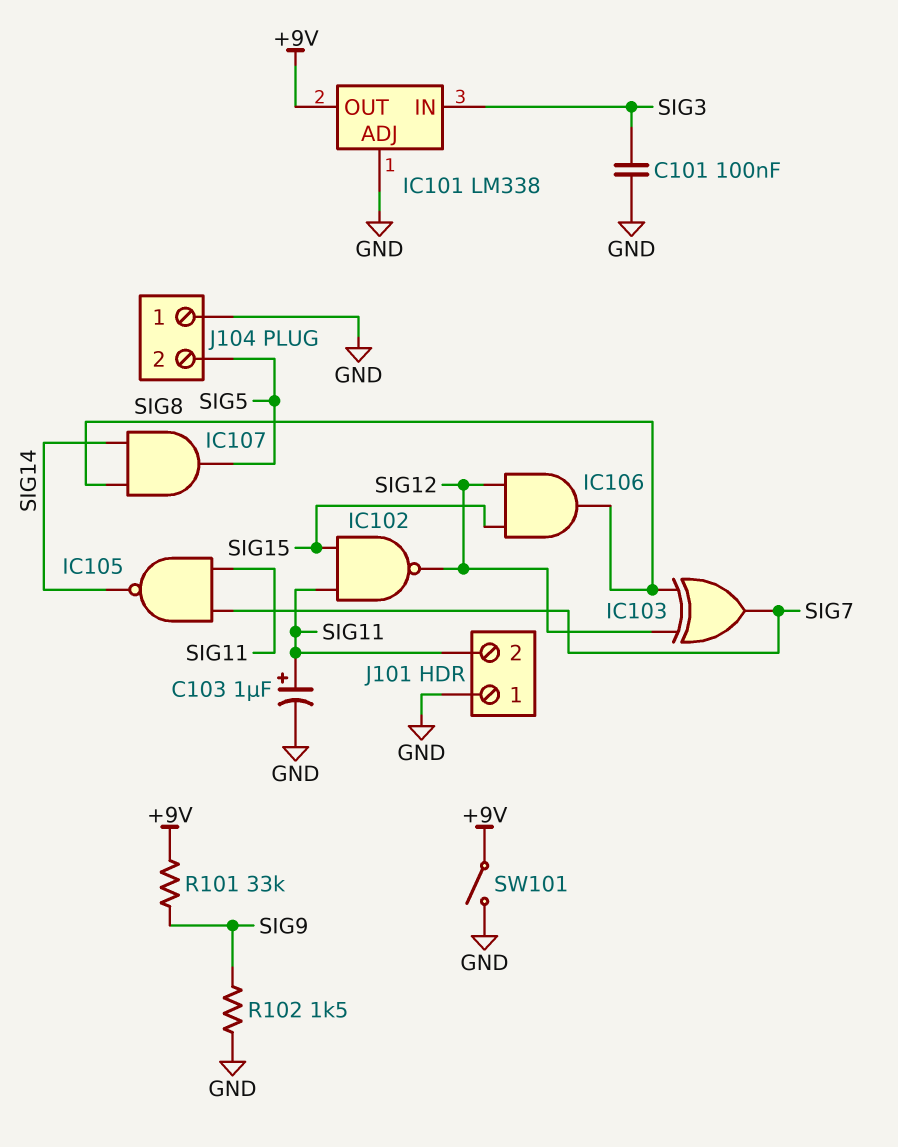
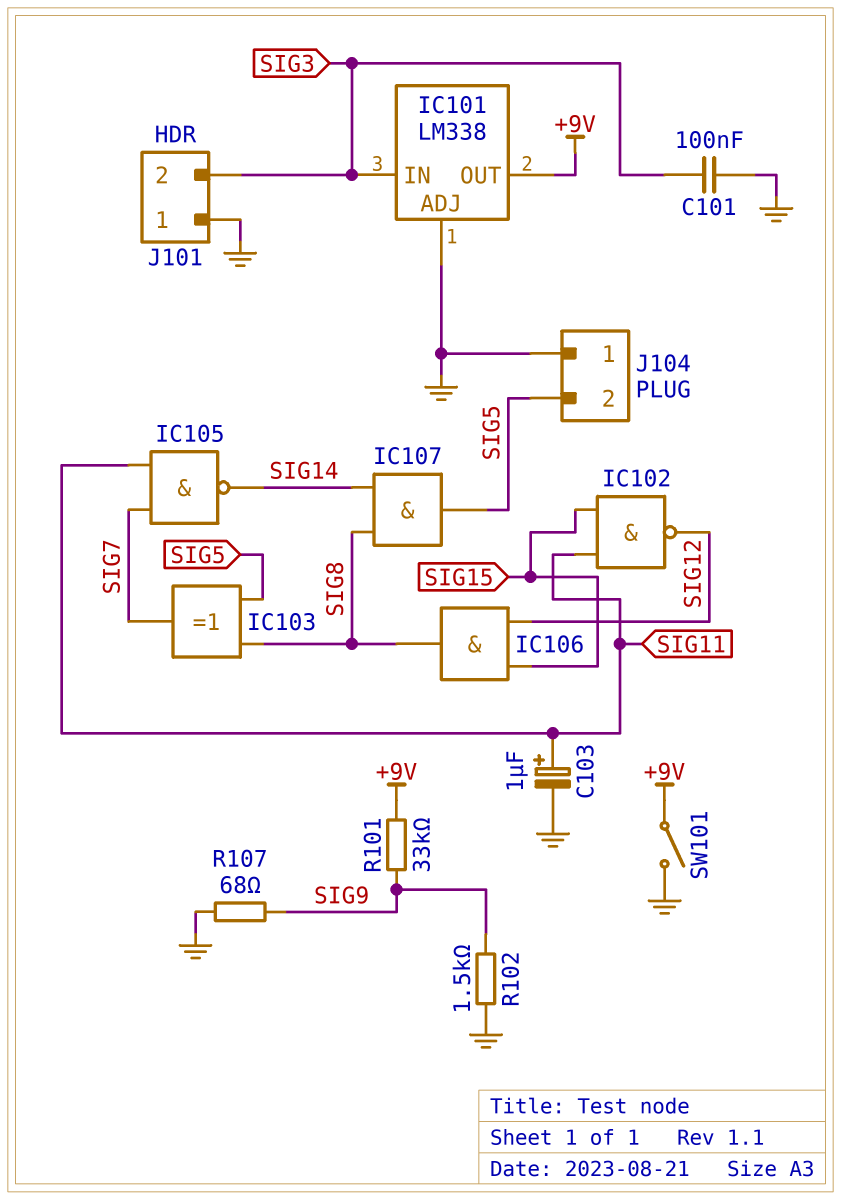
IC103: XOR (in SIG8, in SIG12, out SIG7) -> XOR (in SIG5, in SIG8, out SIG7)
J101 pin 2: SIG11 -> SIG3
R107: none -> 68 (GND, SIG9)

